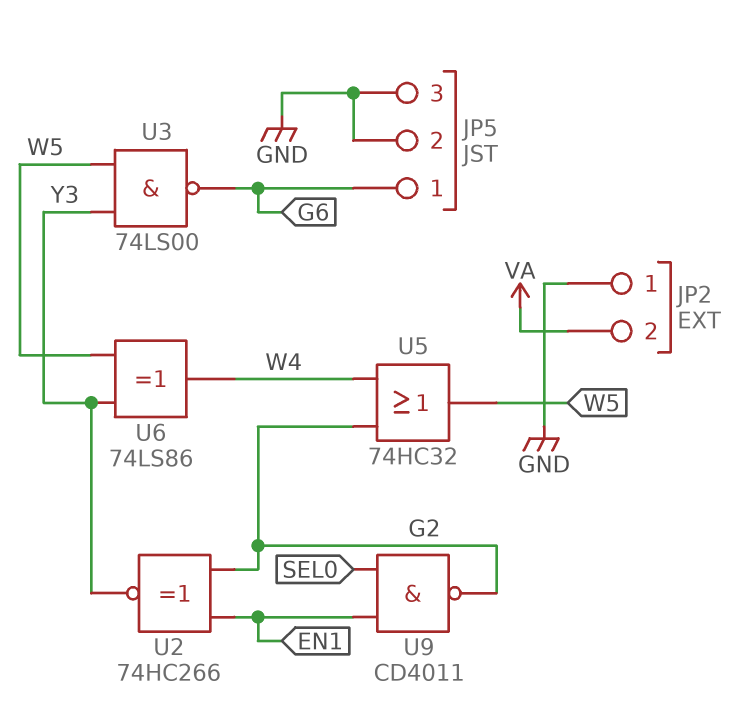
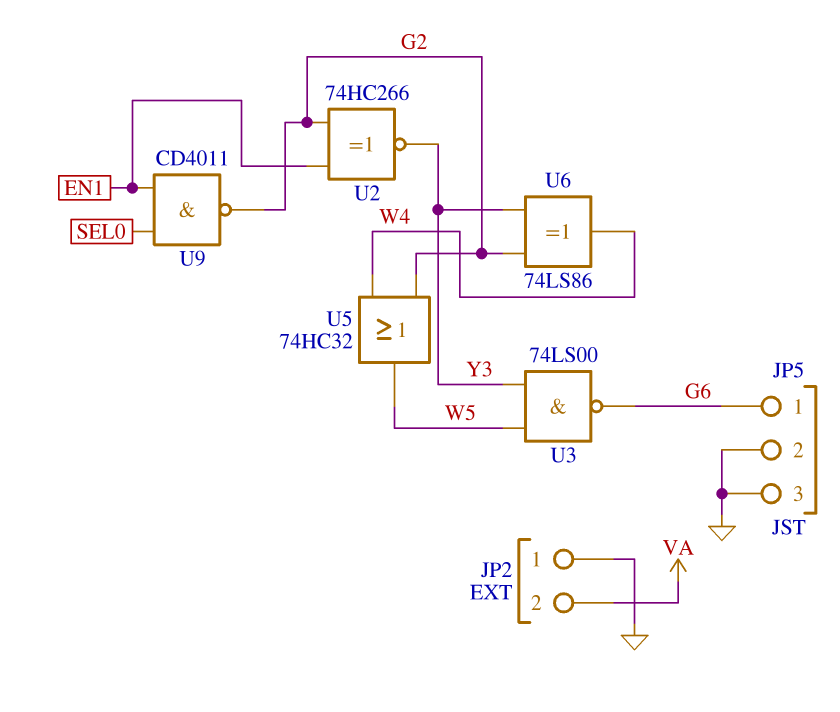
U6: XOR 74LS86 (in W5, in Y3, out W4) -> XOR 74LS86 (in G2, in Y3, out W4)

